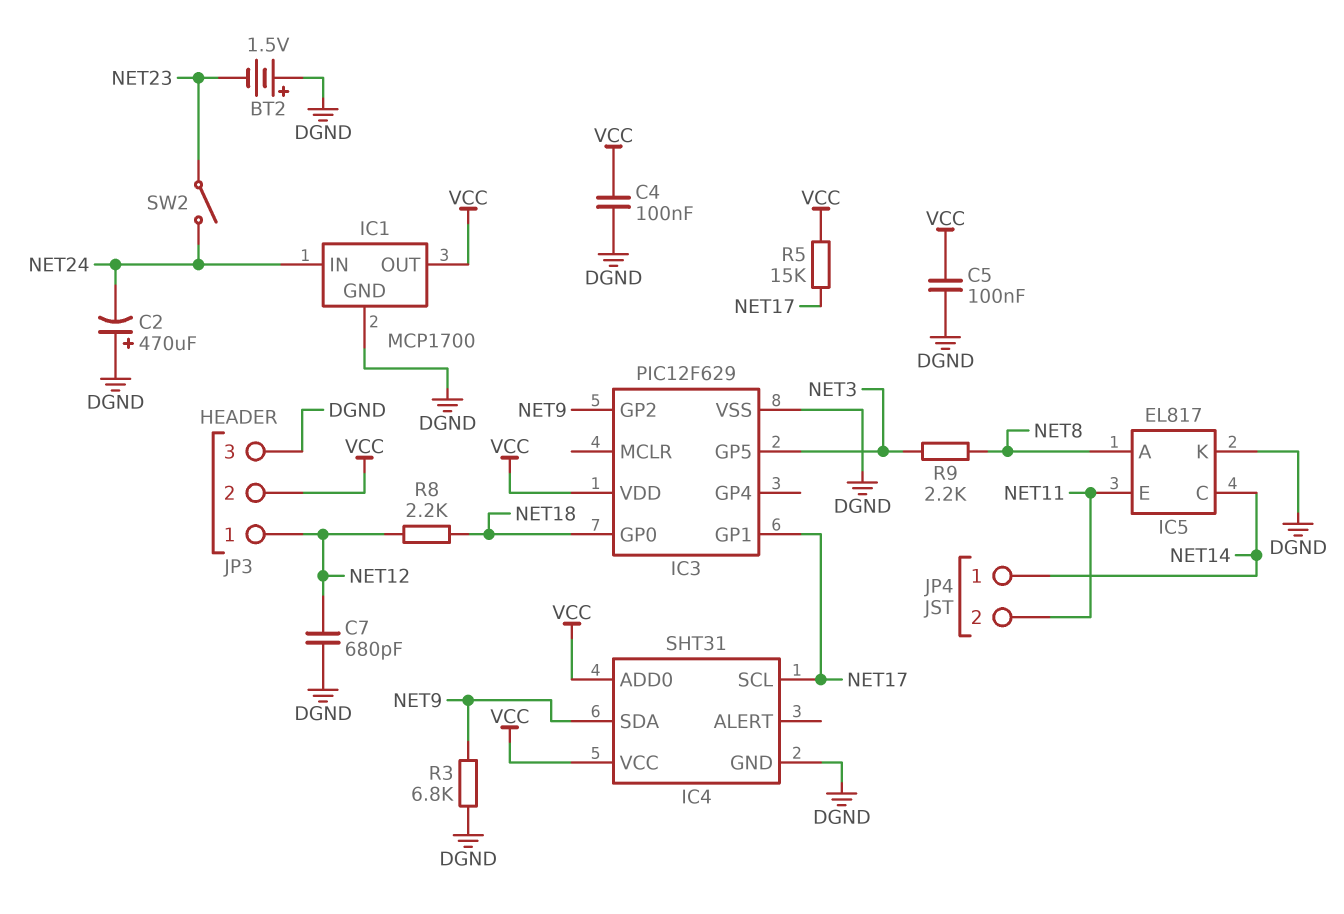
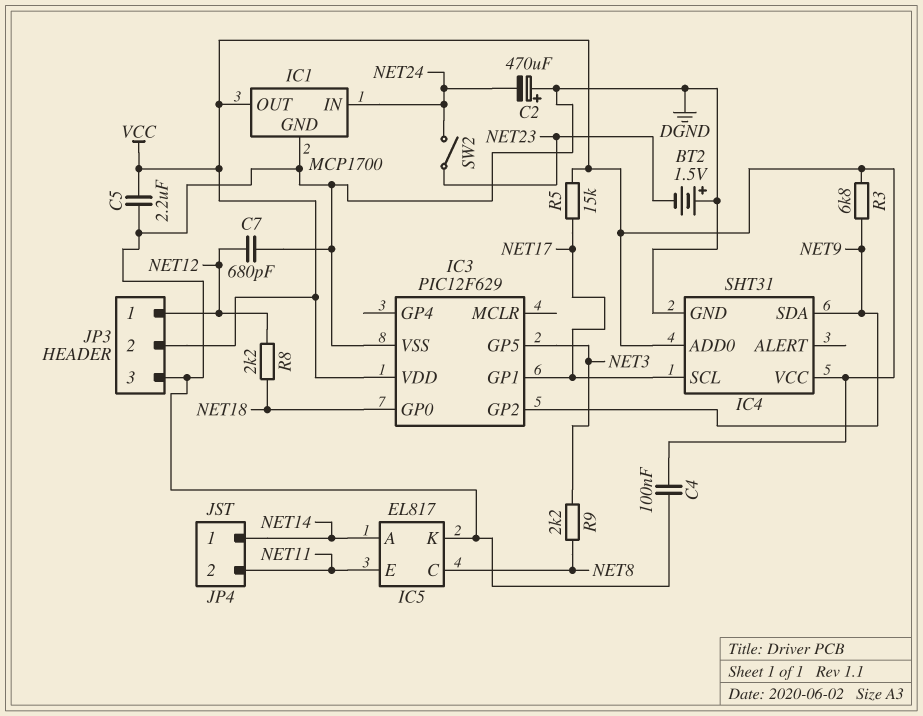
C5: 100nF (DGND, VCC) -> 2.2uF (DGND, VCC)
IC5 pin A: NET8 -> NET14
IC5 pin C: NET14 -> NET8
R3: 6.8k (DGND, NET9) -> 6.8k (NET9, VCC)

